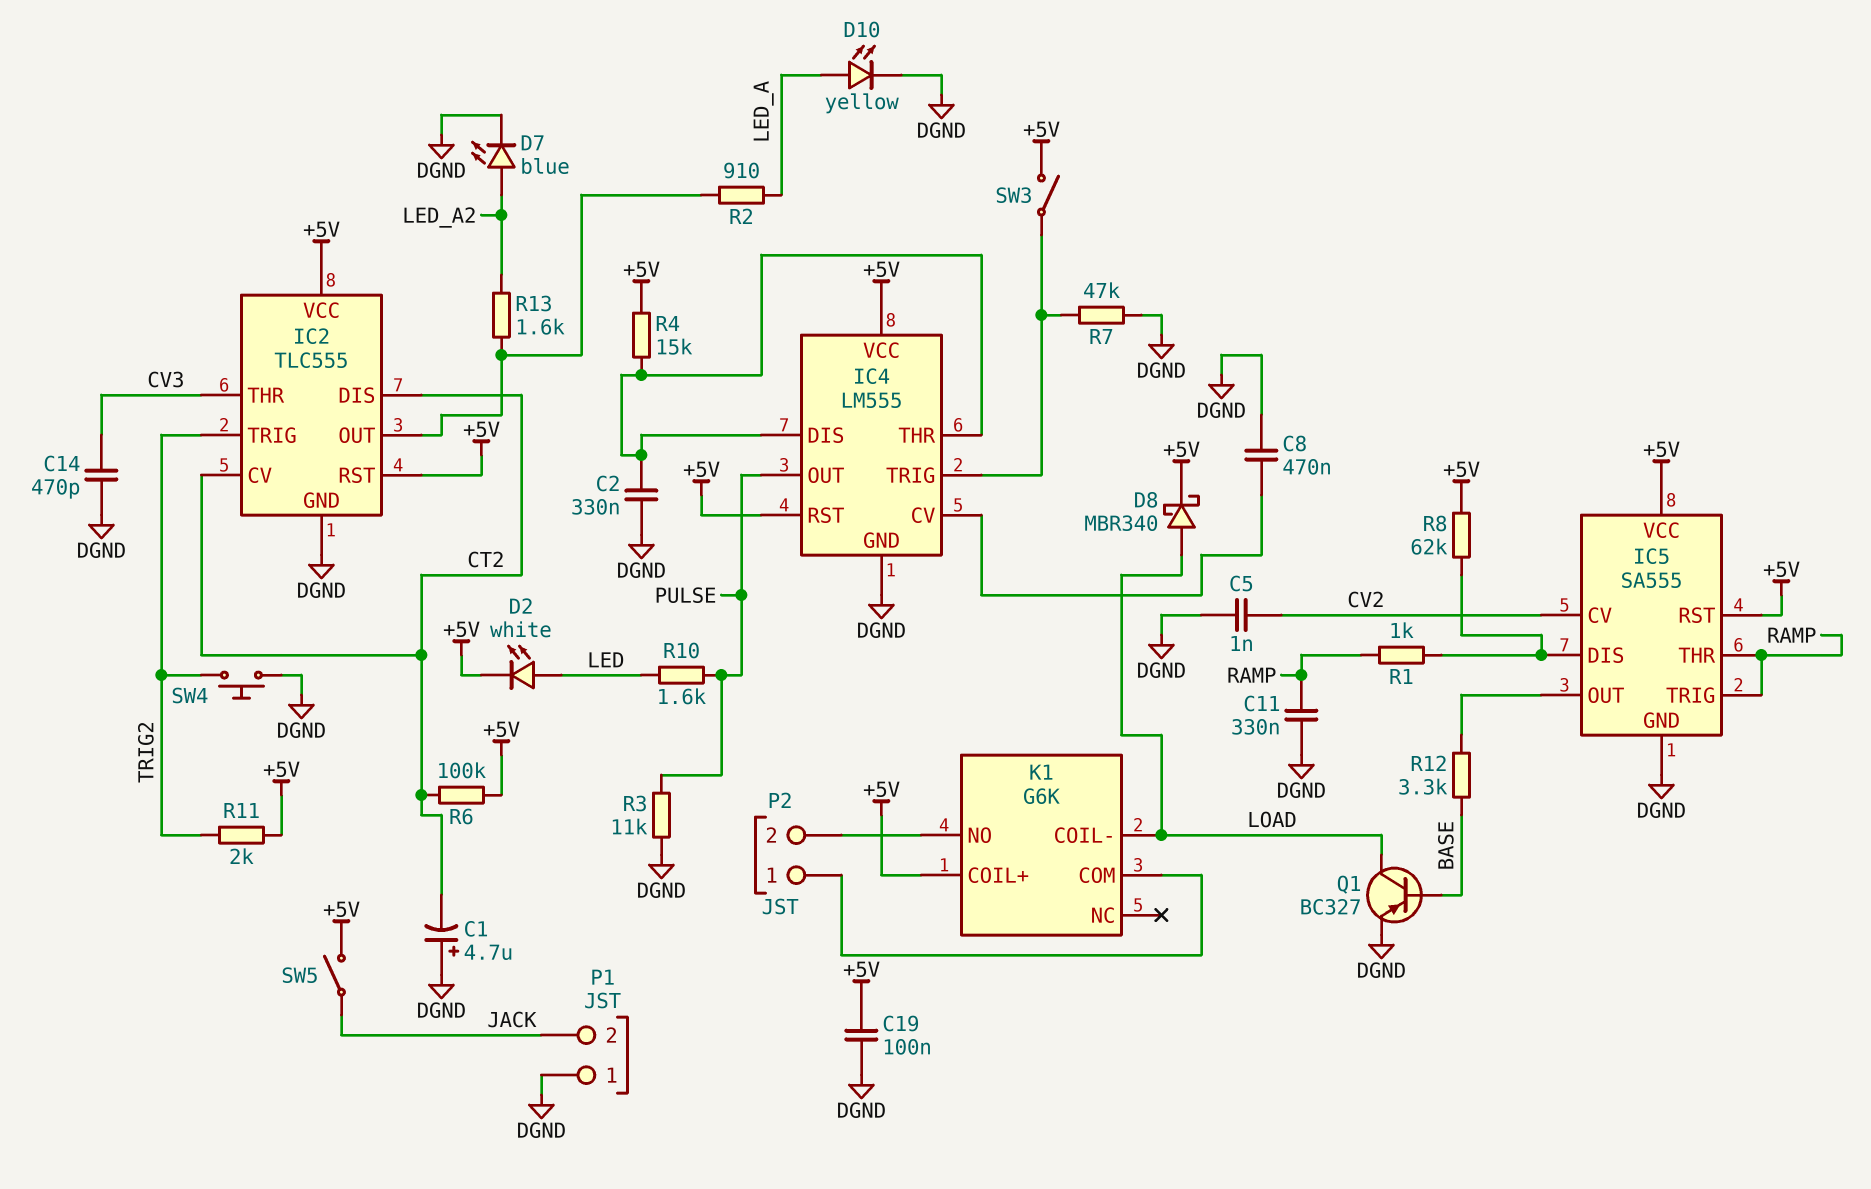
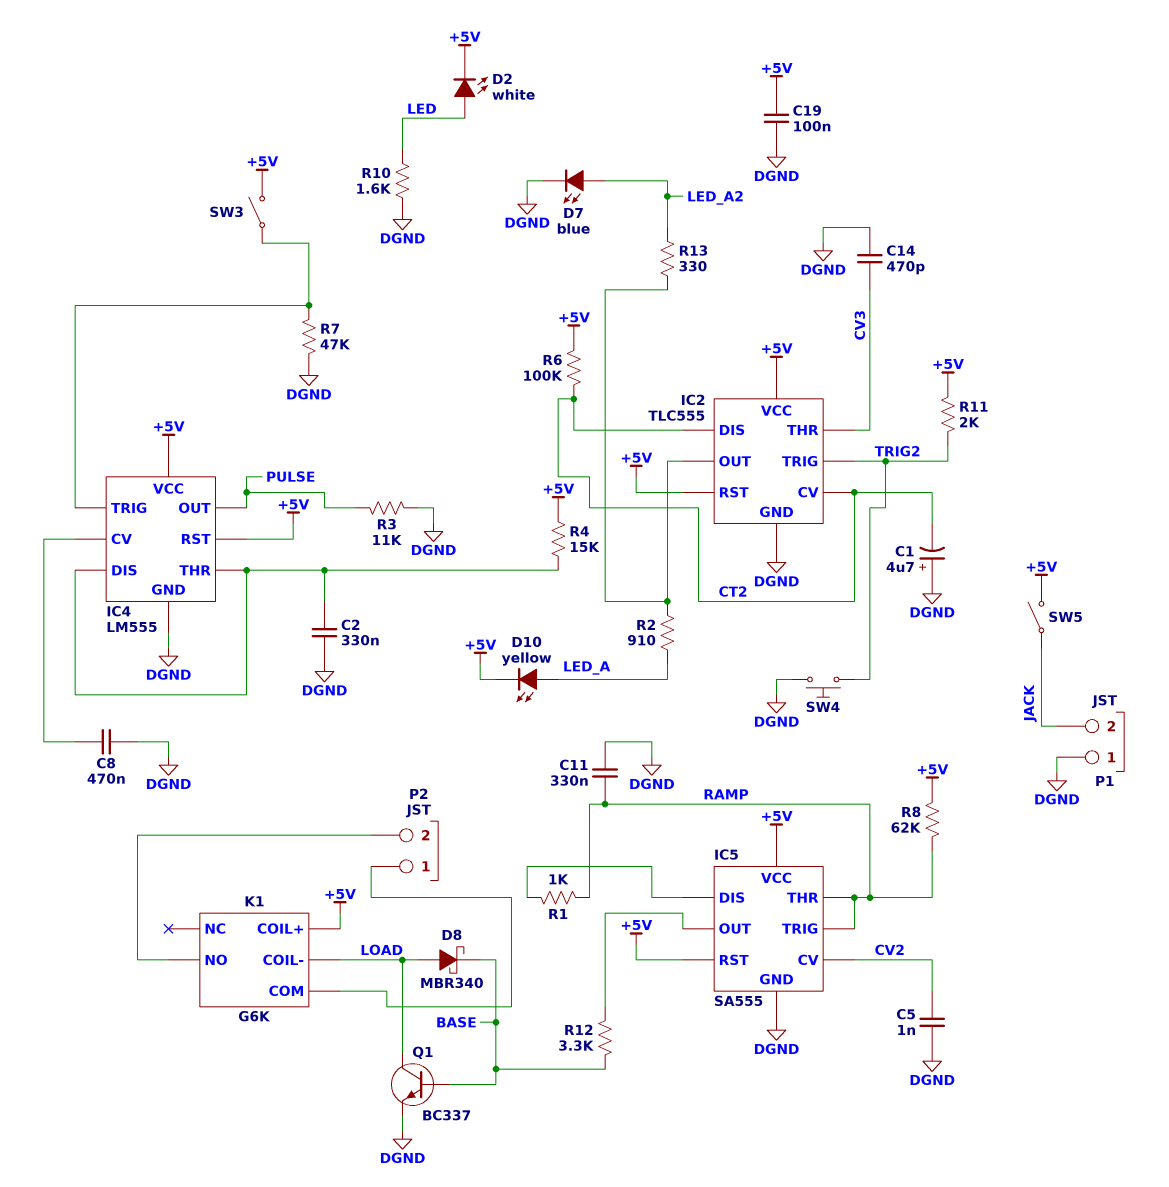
D8: schottky MBR340 (A LOAD, K +5V) -> schottky MBR340 (A LOAD, K BASE)
D10: LED yellow (A LED_A, K DGND) -> LED yellow (A LED_A, K +5V)
Q1: PNP BC327 (B BASE, C LOAD, E DGND) -> NPN BC337 (B BASE, C LOAD, E DGND)
R8: 62k (+5V, IC5/DIS) -> 62k (+5V, RAMP)
R10: 1.6k (LED, PULSE) -> 1.6k (DGND, LED)
R13: 1.6k (IC2/OUT, LED_A2) -> 330 (IC2/OUT, LED_A2)

